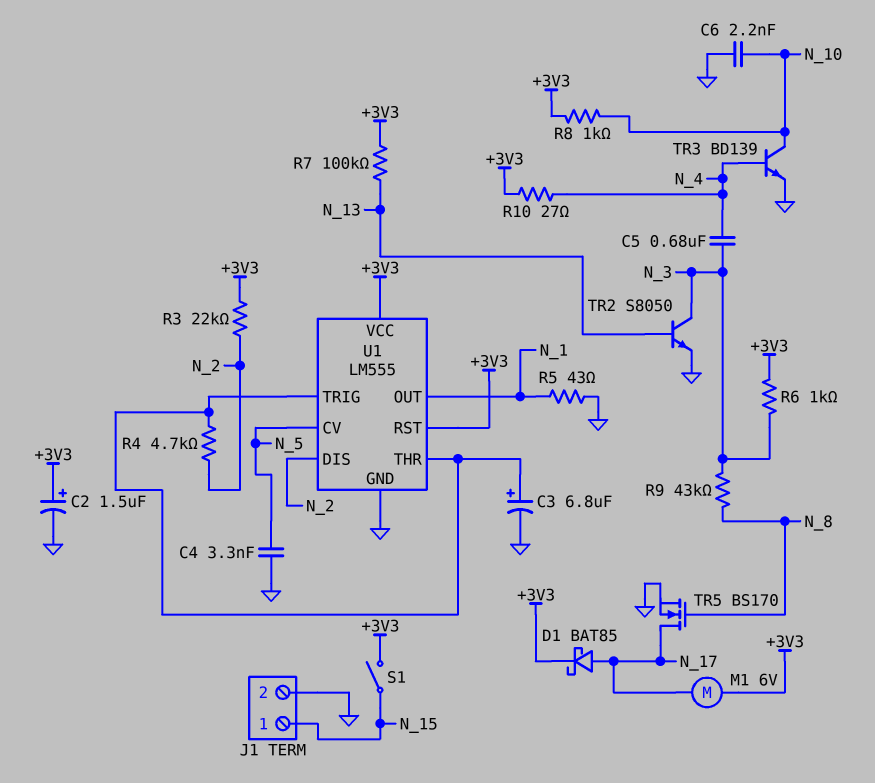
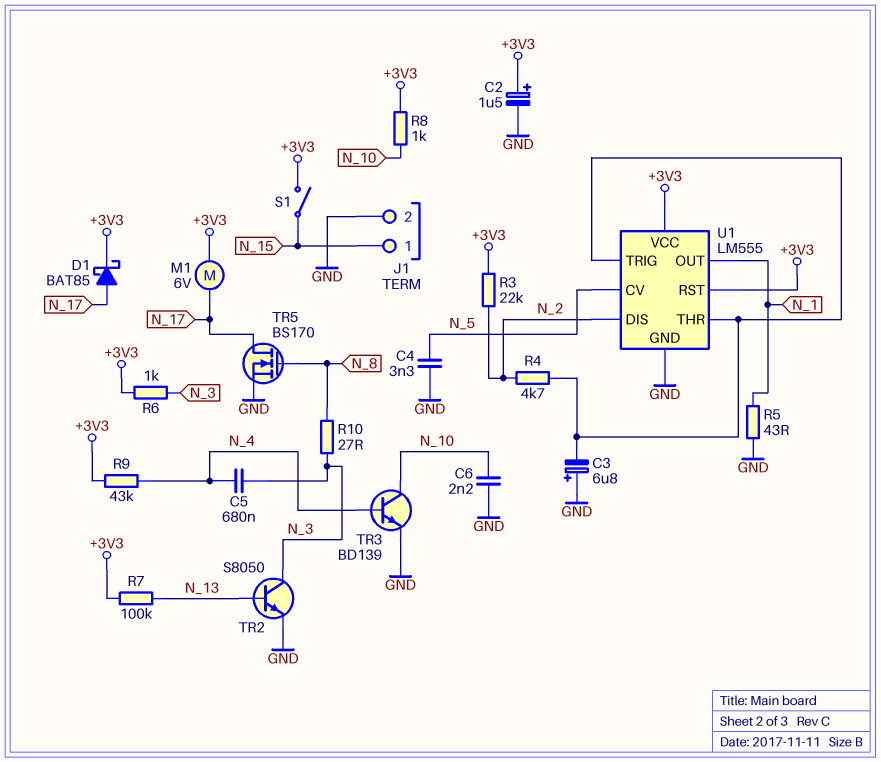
C3: 6.8uF (plus U1/THR, minus GND) -> 6.8uF (plus GND, minus U1/THR)
R9: 43k (N_3, N_8) -> 43k (+3V3, N_4)
R10: 27 (+3V3, N_4) -> 27 (N_3, N_8)

